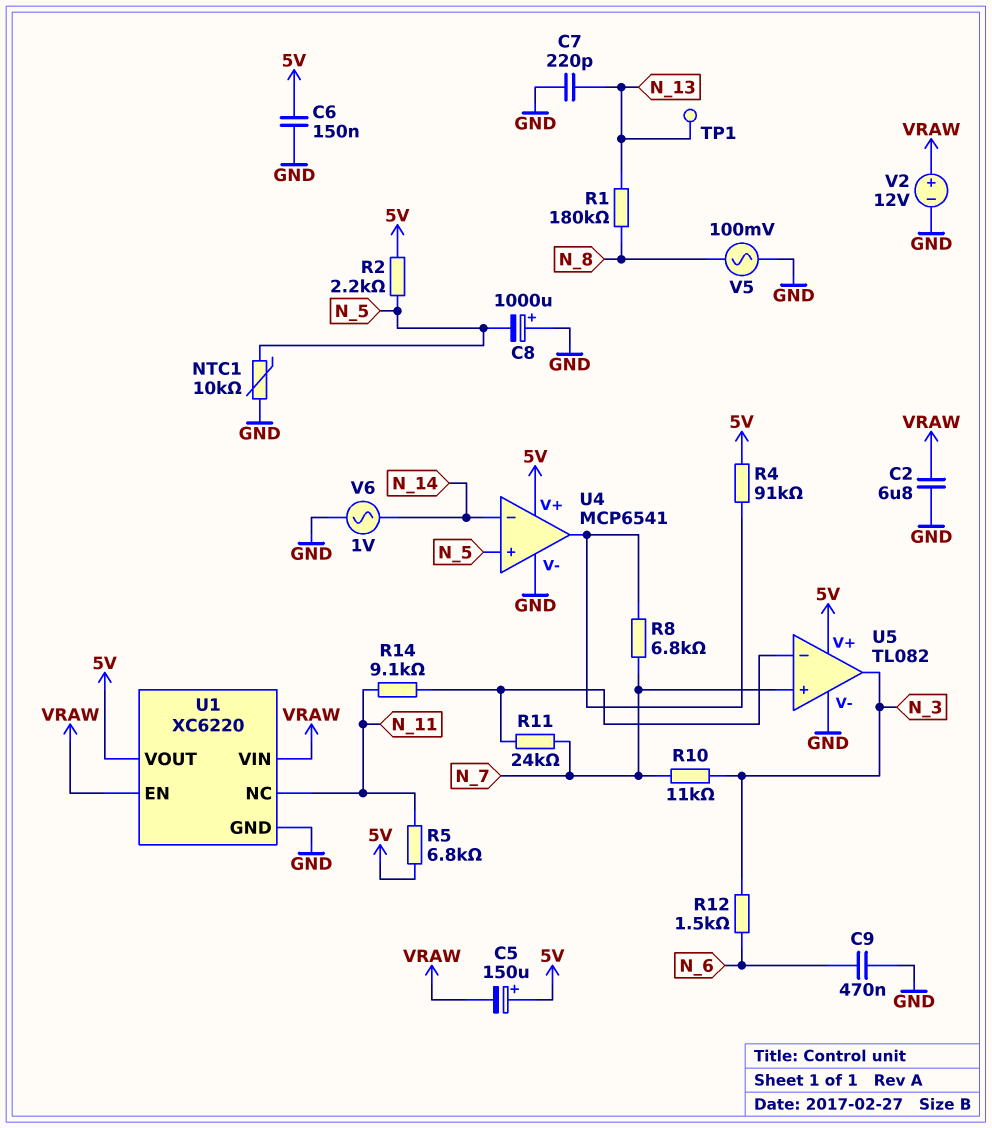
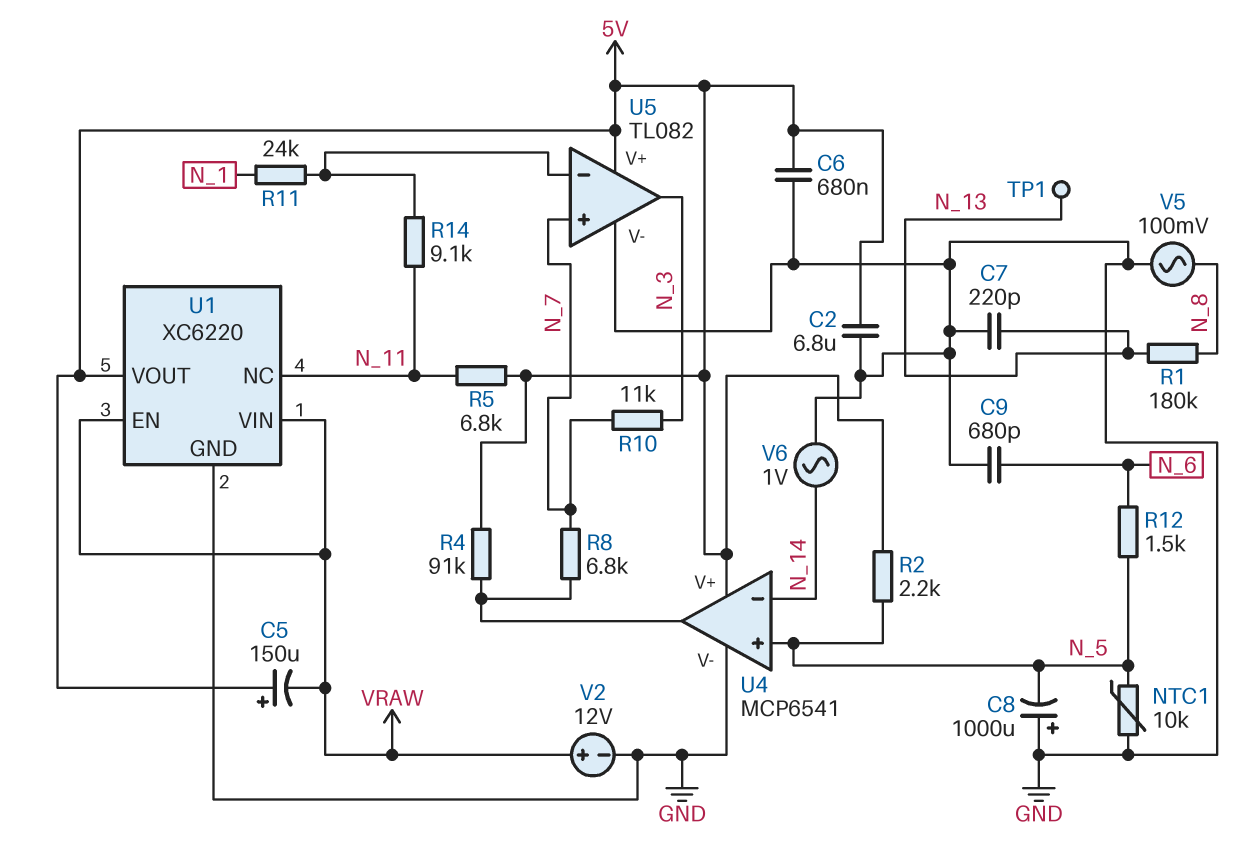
C2: 6.8uF (GND, VRAW) -> 6.8uF (5V, GND)
C6: 150nF (5V, GND) -> 680nF (5V, GND)
C9: 470nF (GND, N_6) -> 680pF (GND, N_6)
R11: 24k (N_7, U5/in-) -> 24k (N_1, U5/in-)
R12: 1.5k (N_3, N_6) -> 1.5k (N_5, N_6)

